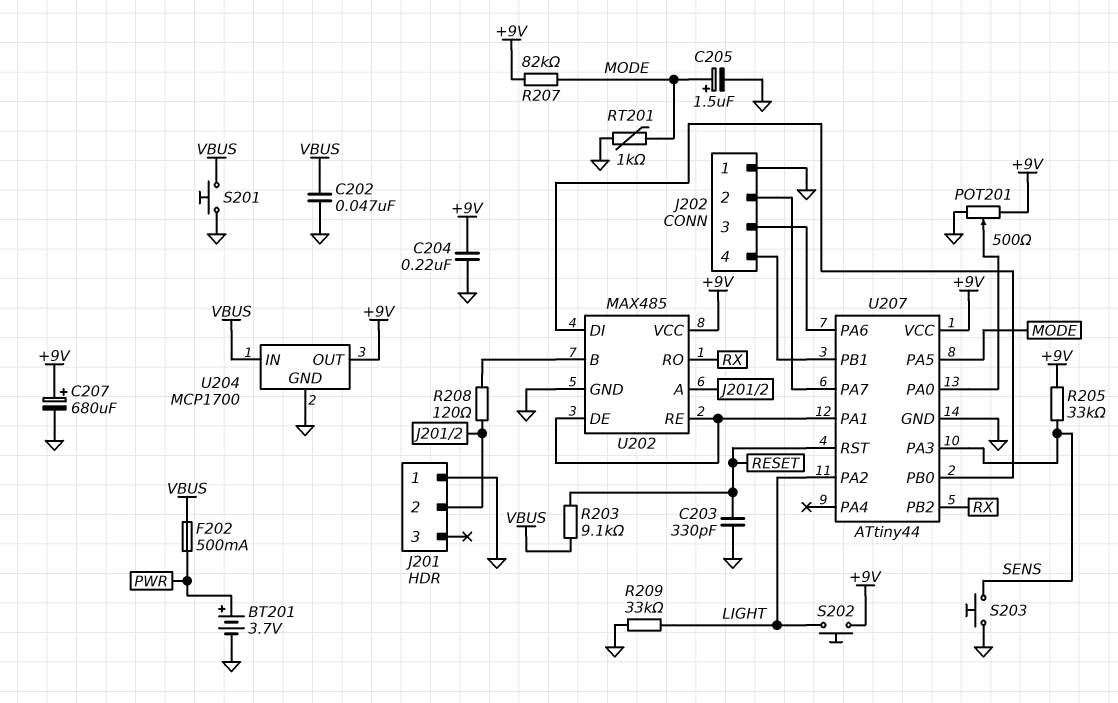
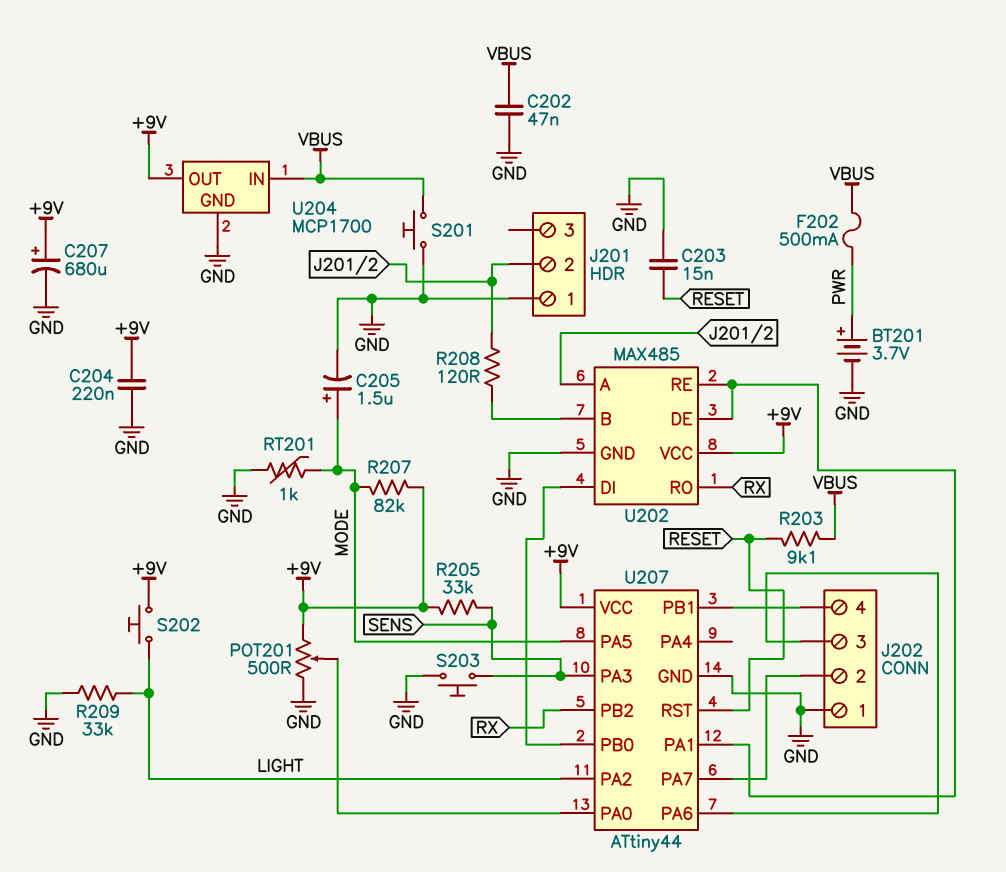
C203: 330pF (GND, RESET) -> 15nF (GND, RESET)

